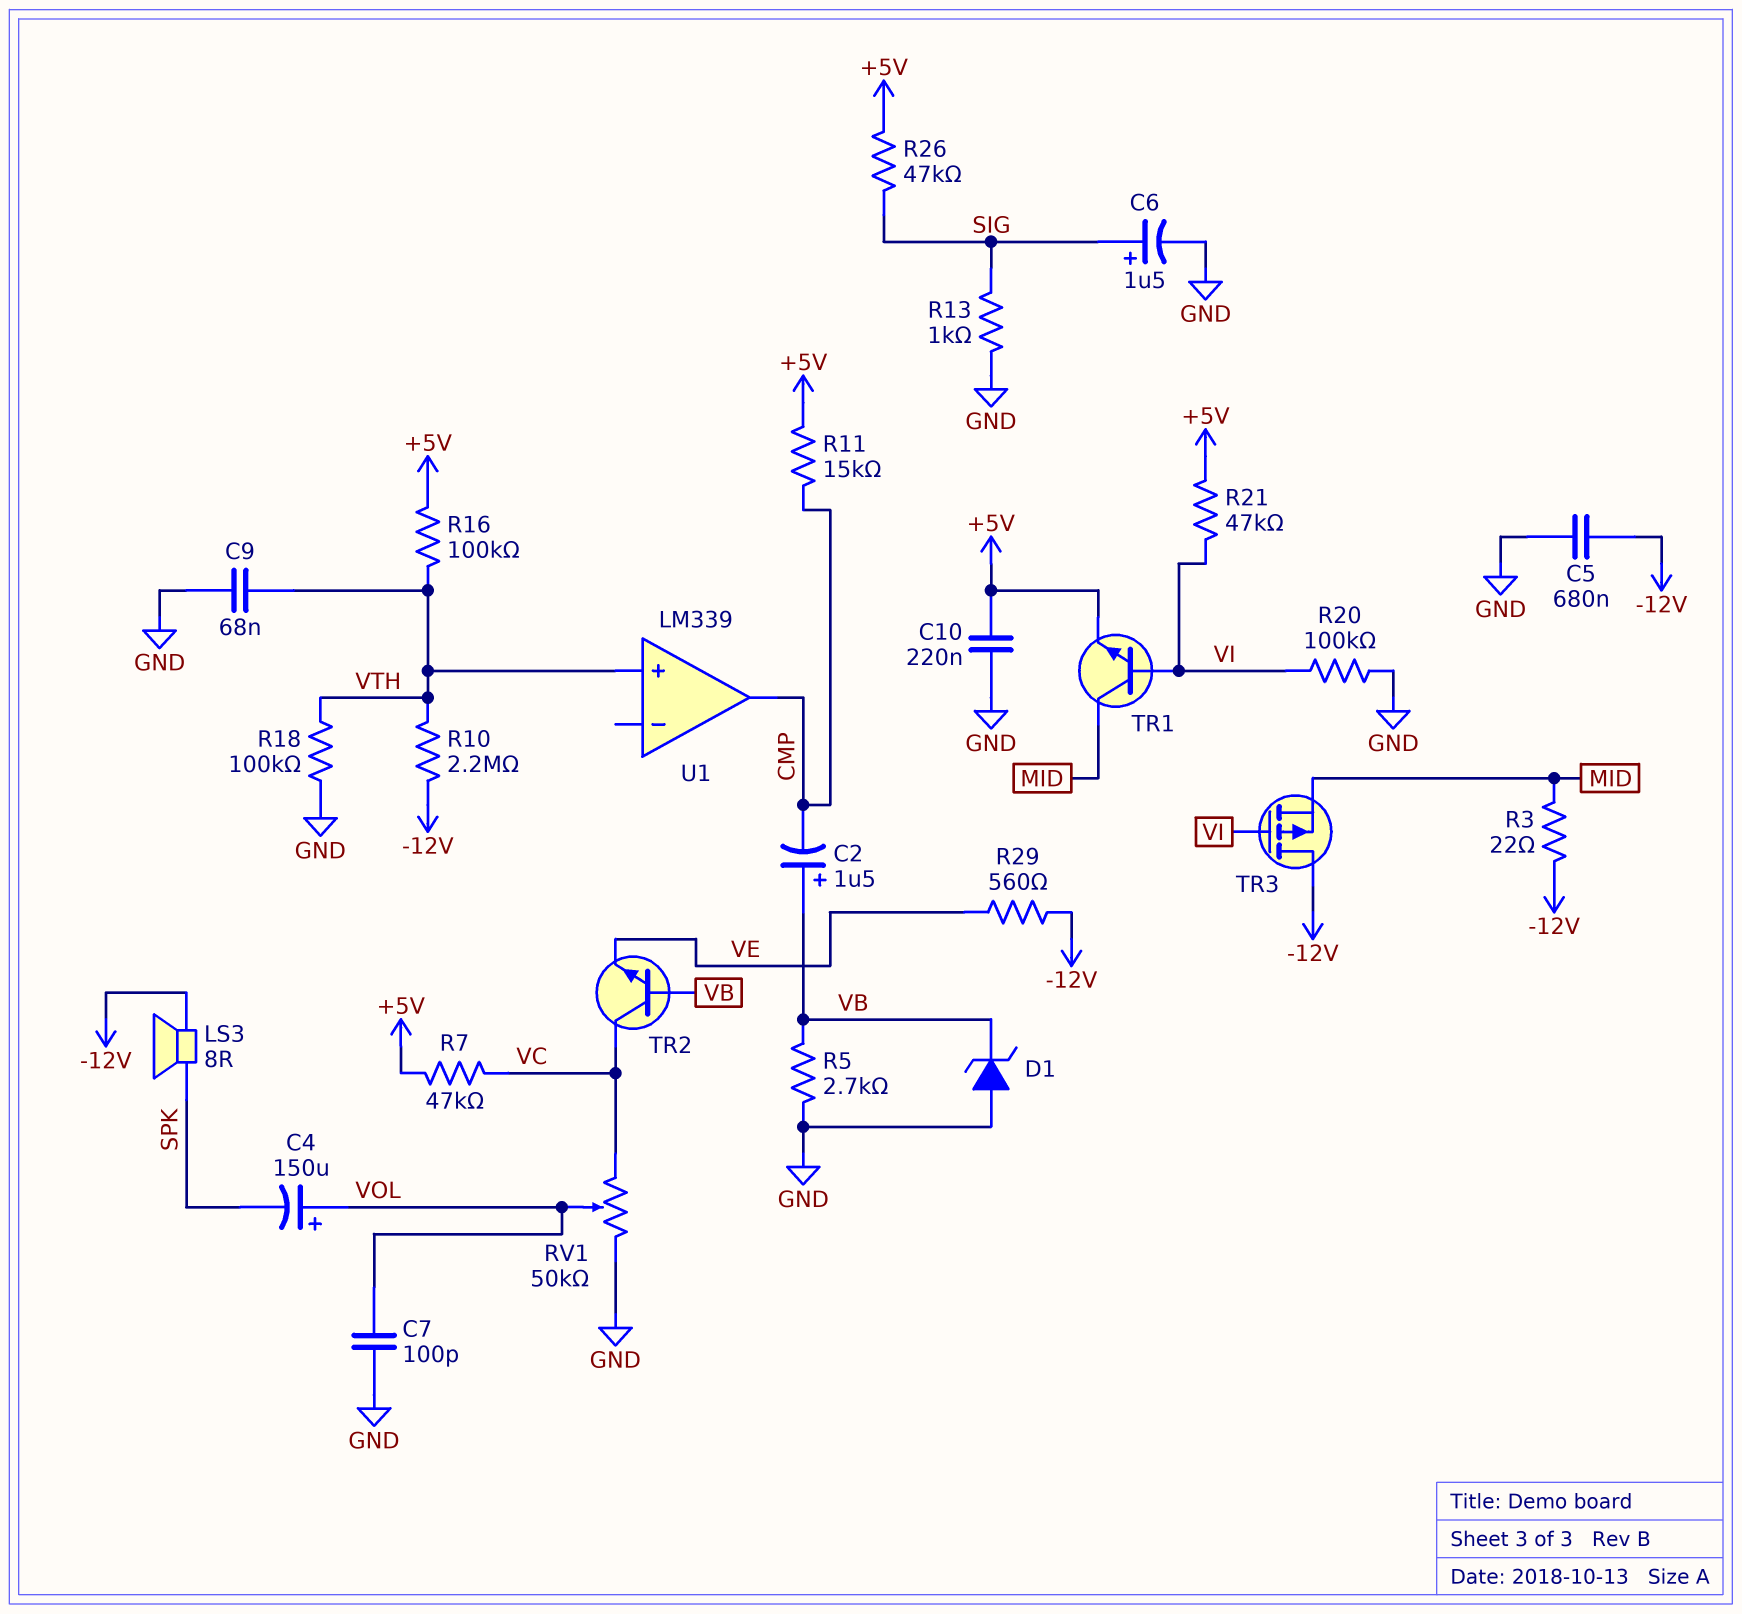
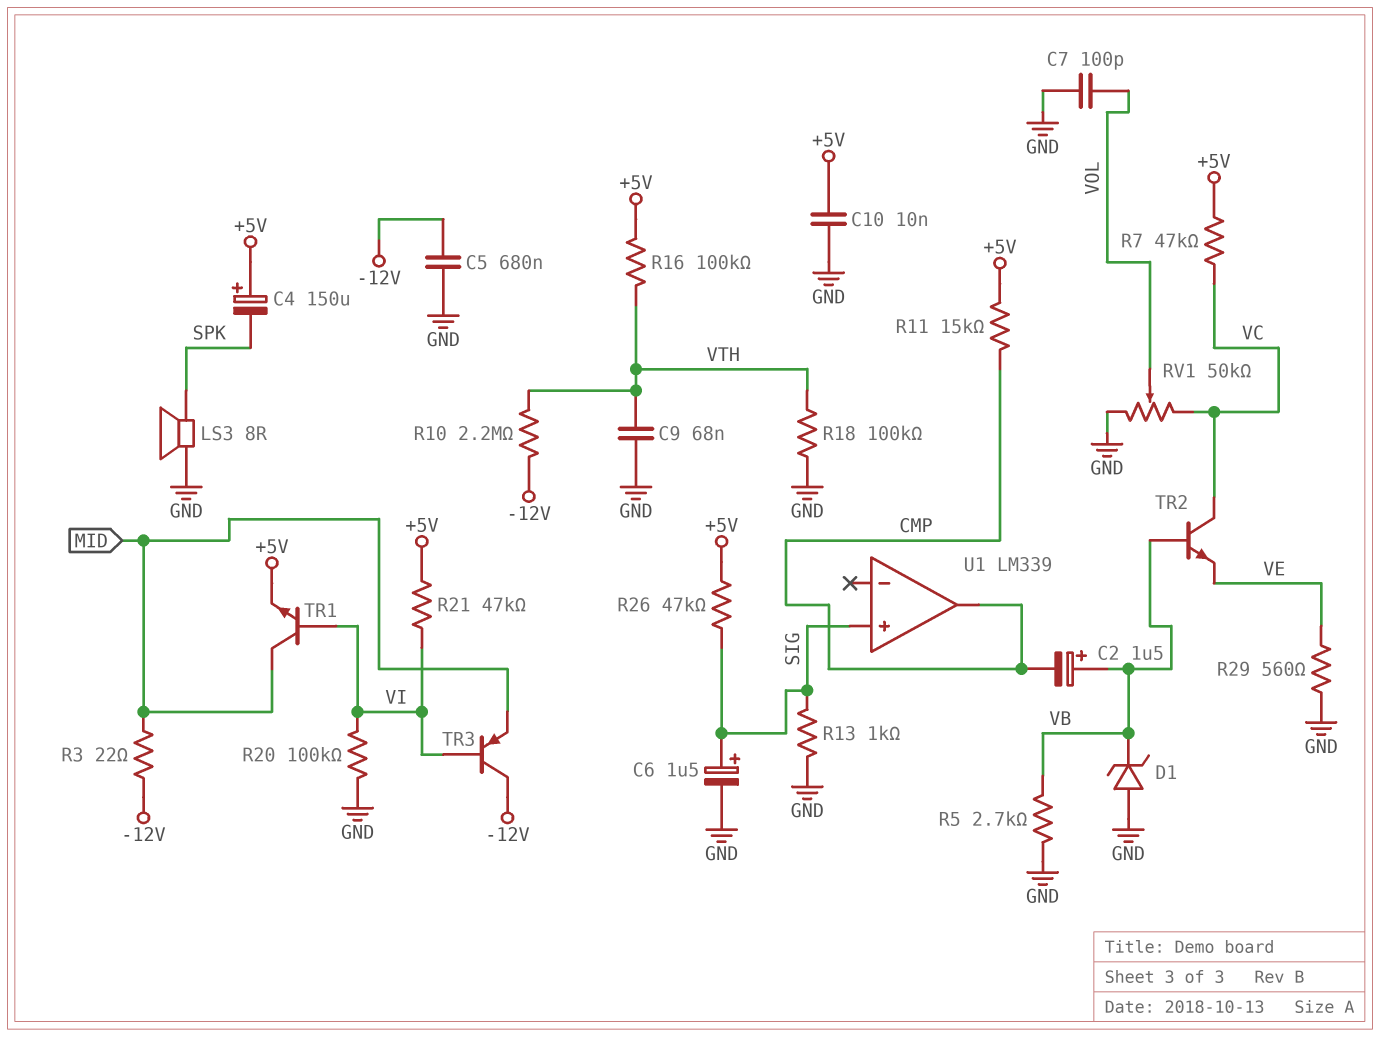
C4: 150uF (plus VOL, minus SPK) -> 150uF (plus +5V, minus SPK)
C10: 220nF (+5V, GND) -> 10nF (+5V, GND)
LS3: speaker 8R (-12V, SPK) -> speaker 8R (GND, SPK)
R29: 560 (-12V, VE) -> 560 (GND, VE)
TR3: PMOS (G VI, D -12V, S MID) -> PNP (B VI, C -12V, E MID)
U1 pin in+: VTH -> SIG

